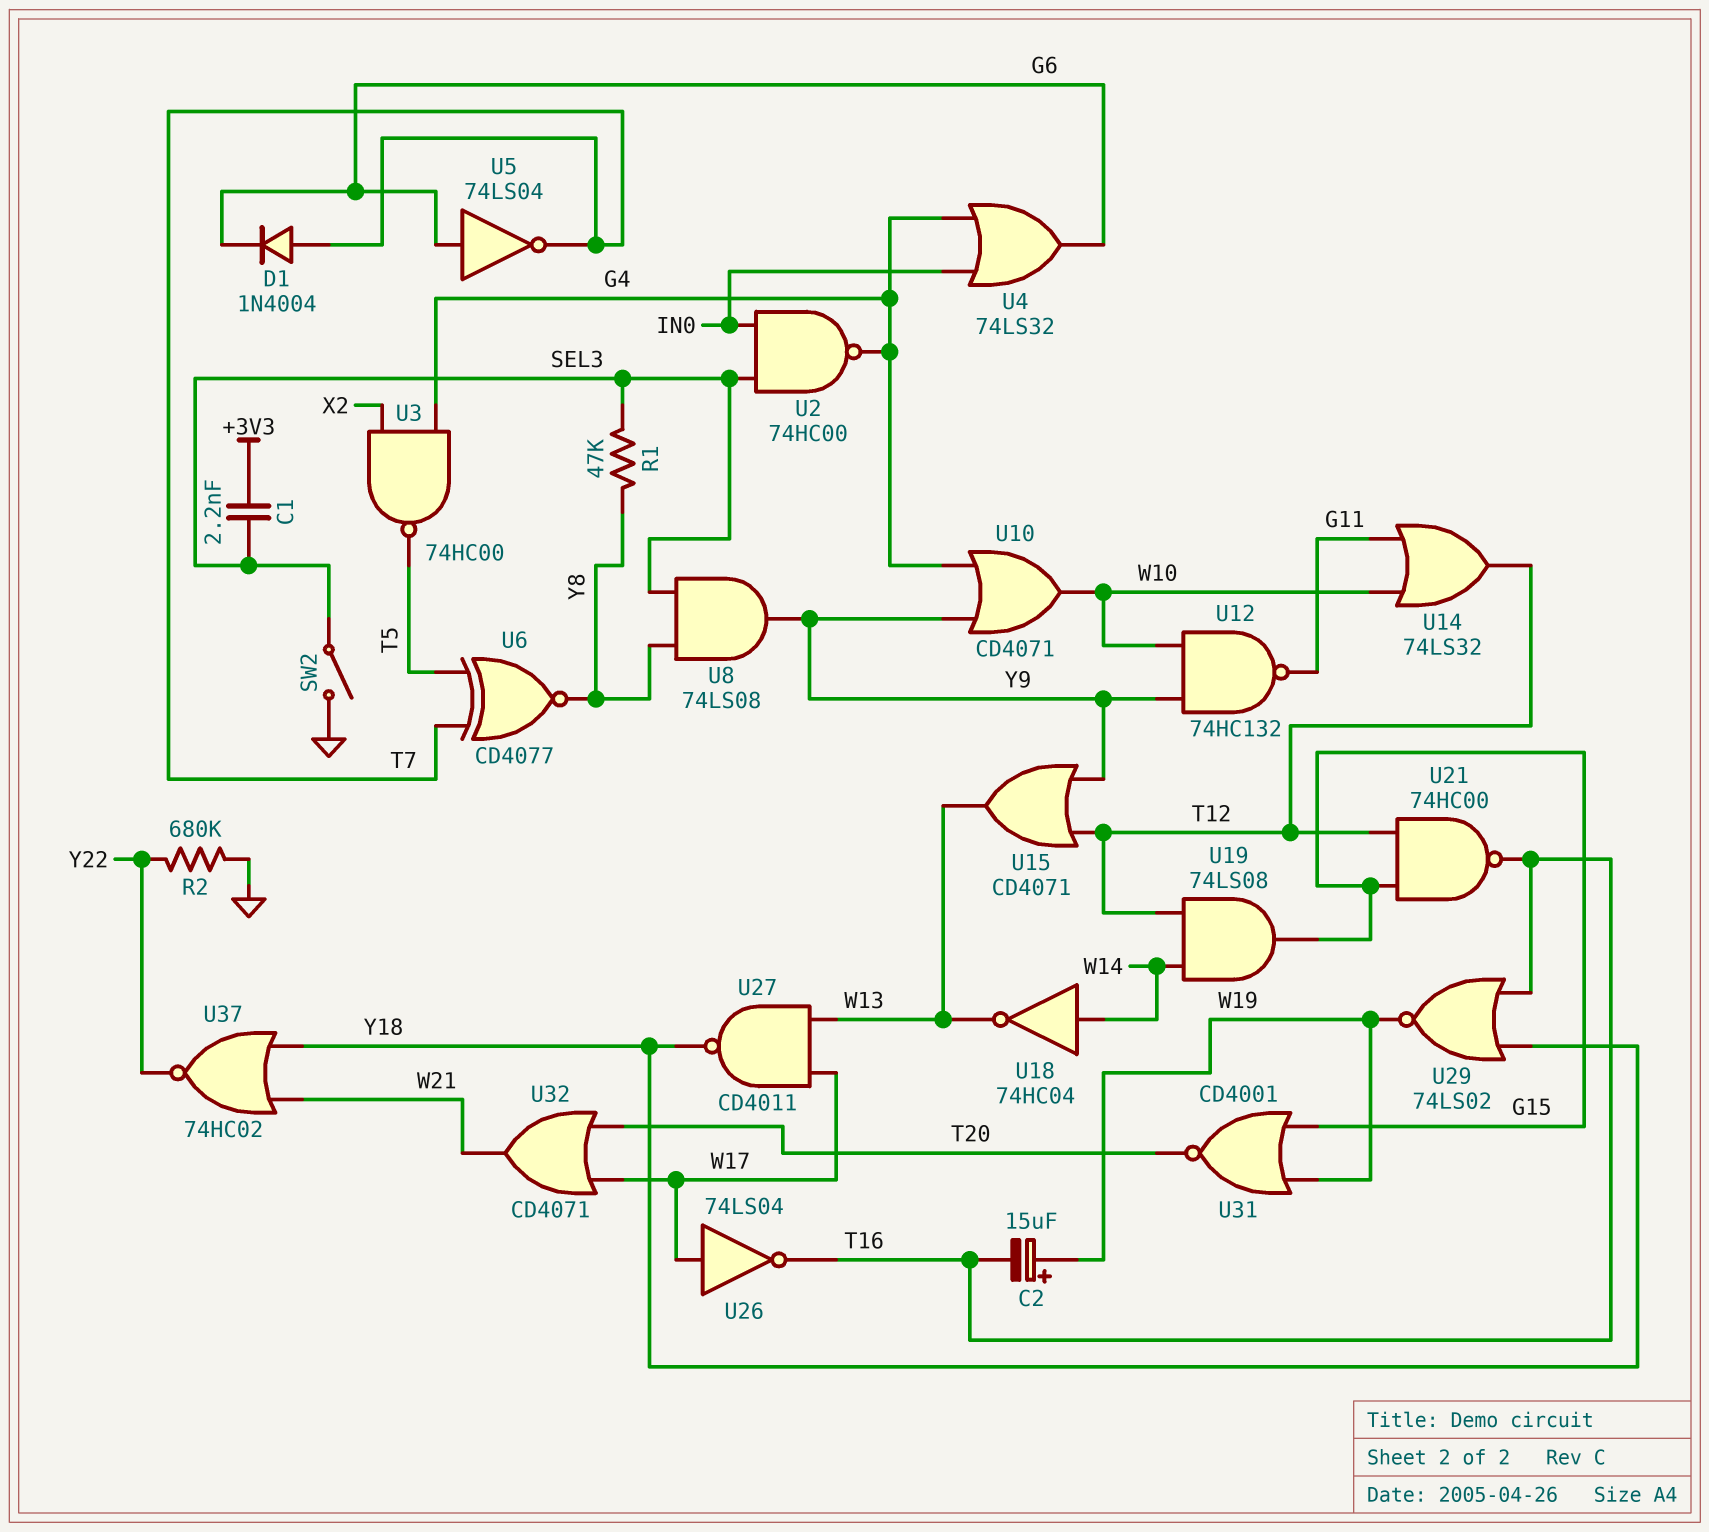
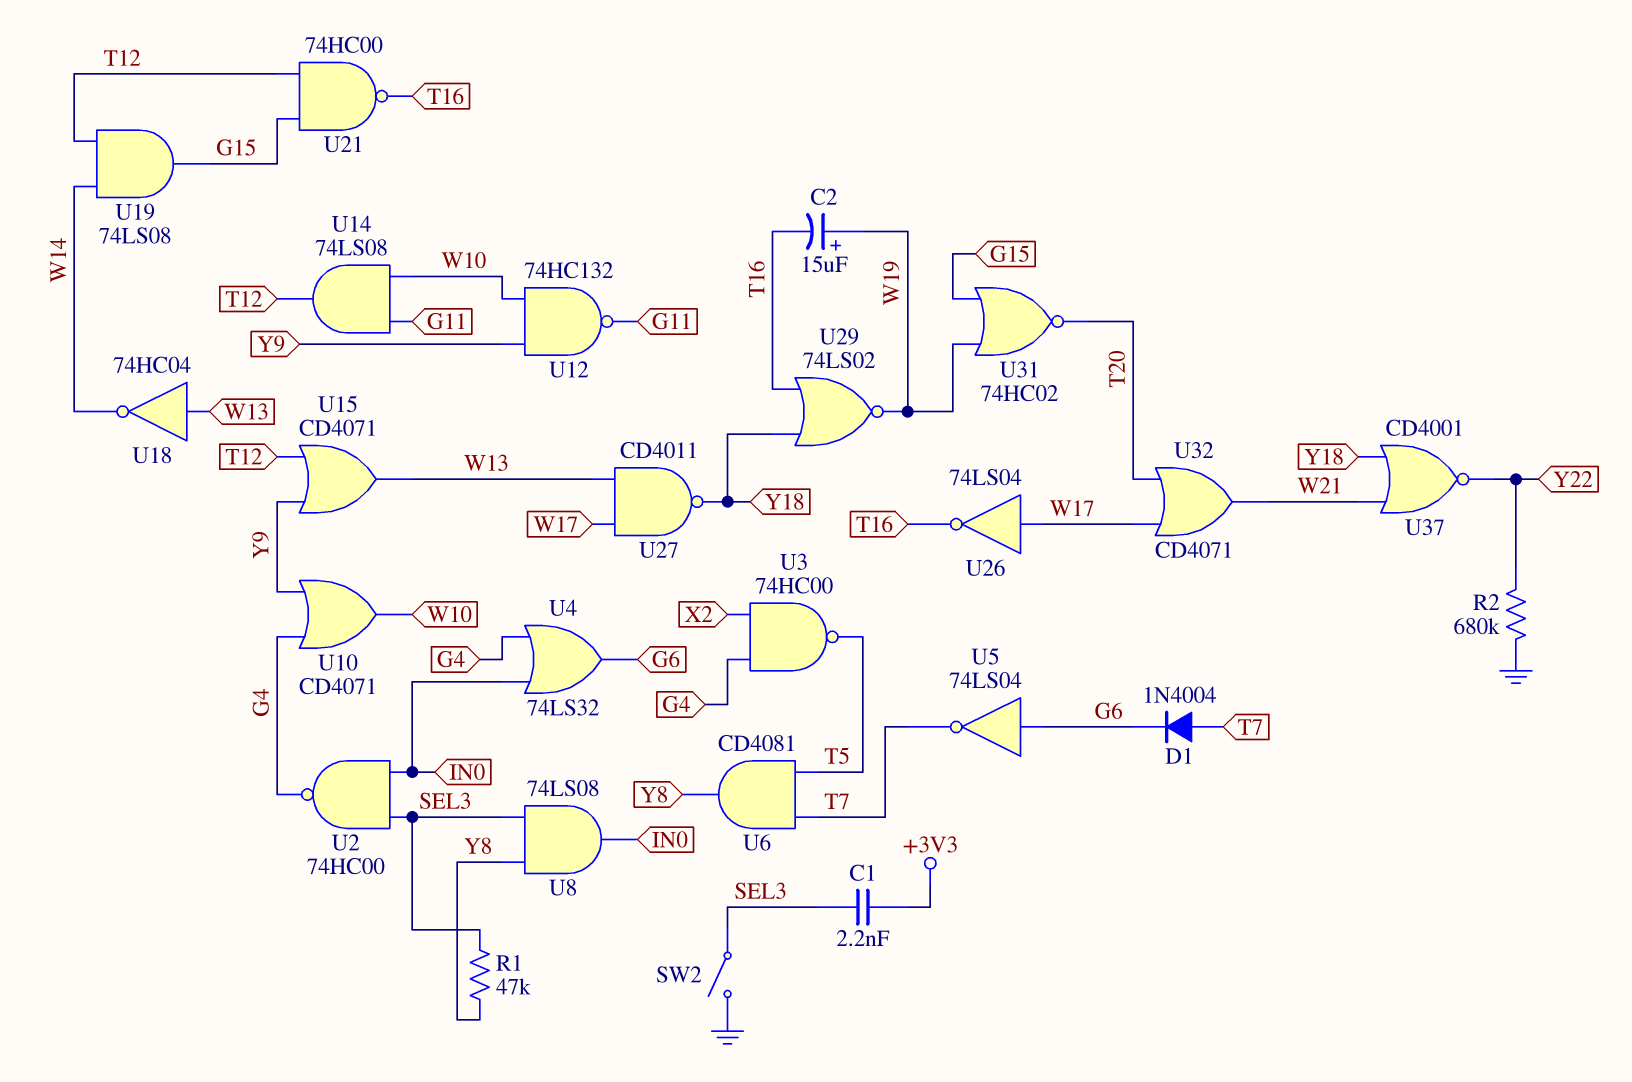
U6: XNOR CD4077 (in T5, in T7, out Y8) -> AND CD4081 (in T5, in T7, out Y8)
U8: AND 74LS08 (in SEL3, in Y8, out Y9) -> AND 74LS08 (in SEL3, in Y8, out IN0)
U14: OR 74LS32 (in G11, in W10, out T12) -> AND 74LS08 (in G11, in W10, out T12)
U18: NOT 74HC04 (in W14, out W13) -> NOT 74HC04 (in W13, out W14)
U31: NOR CD4001 (in G15, in W19, out T20) -> NOR 74HC02 (in G15, in W19, out T20)
U37: NOR 74HC02 (in W21, in Y18, out Y22) -> NOR CD4001 (in W21, in Y18, out Y22)

